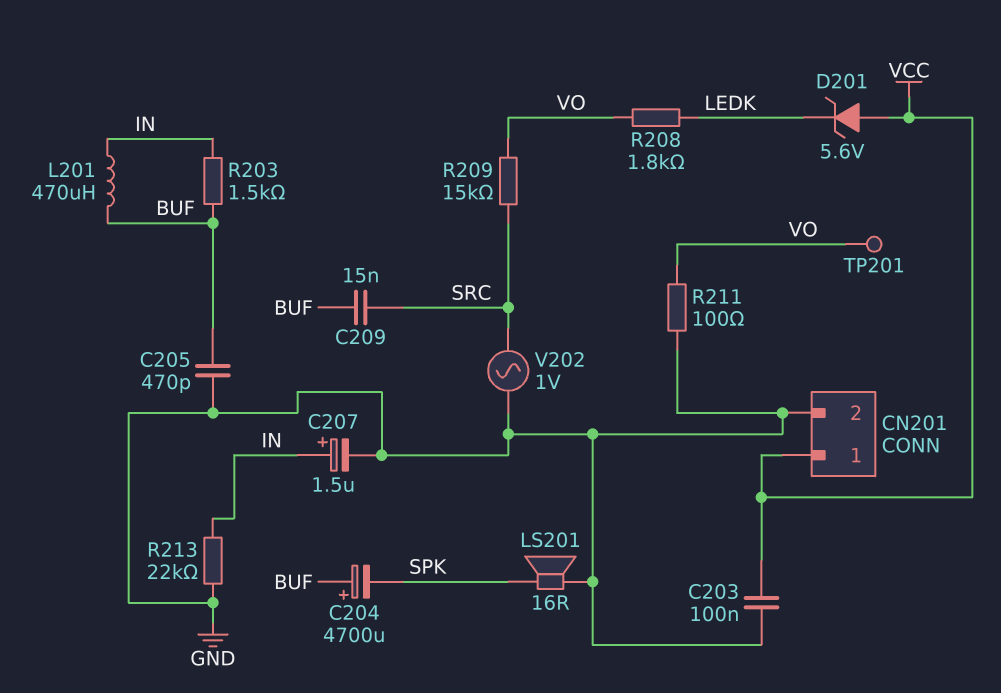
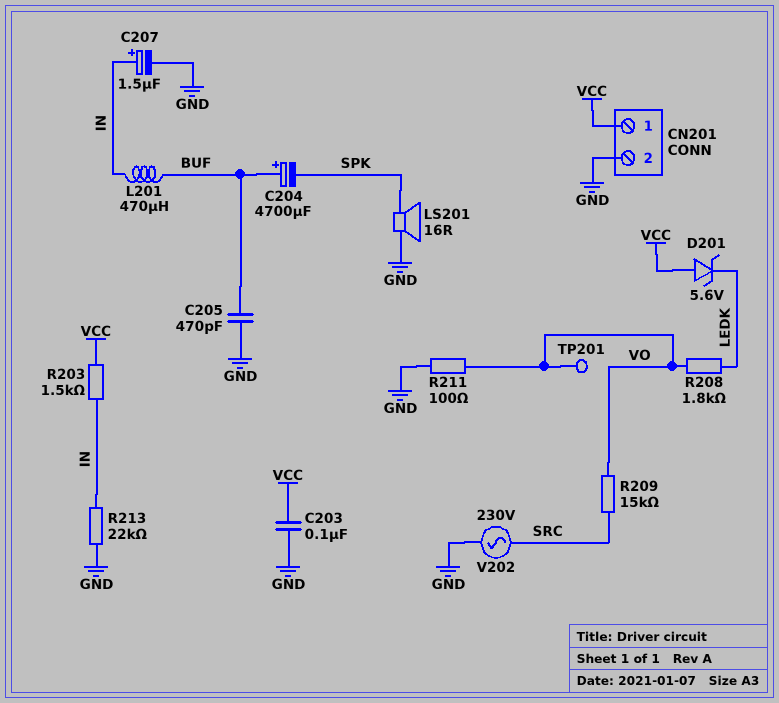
C209: 15nF (BUF, SRC) -> none
R203: 1.5k (BUF, IN) -> 1.5k (IN, VCC)
V202: AC 1V (GND, SRC) -> AC 230V (GND, SRC)

